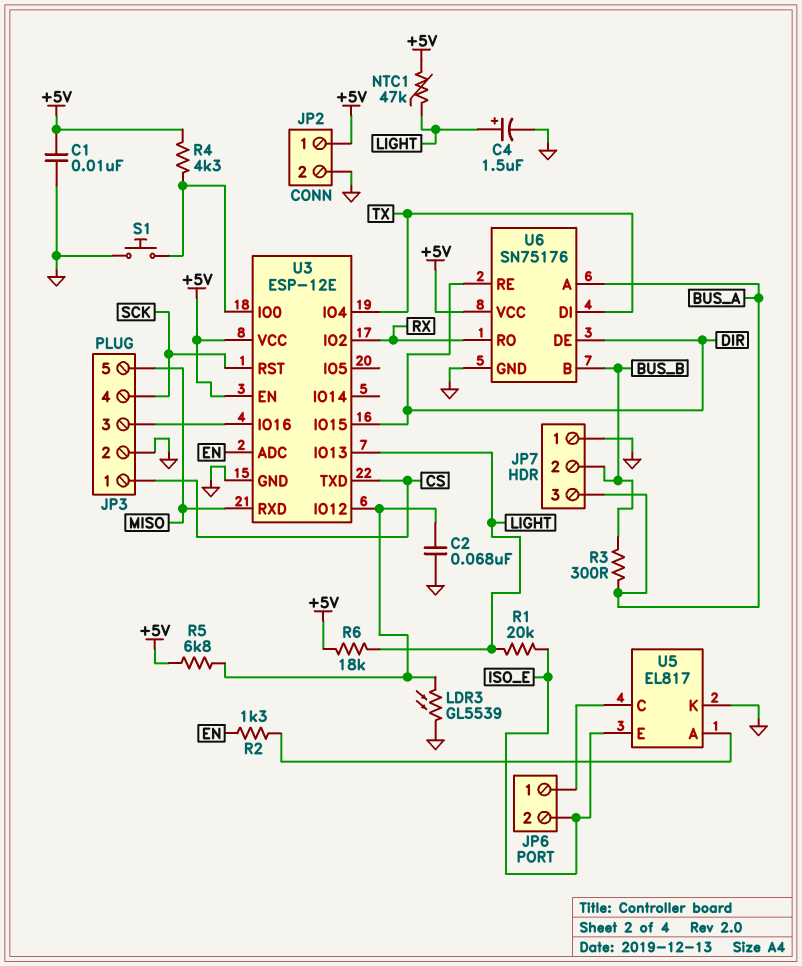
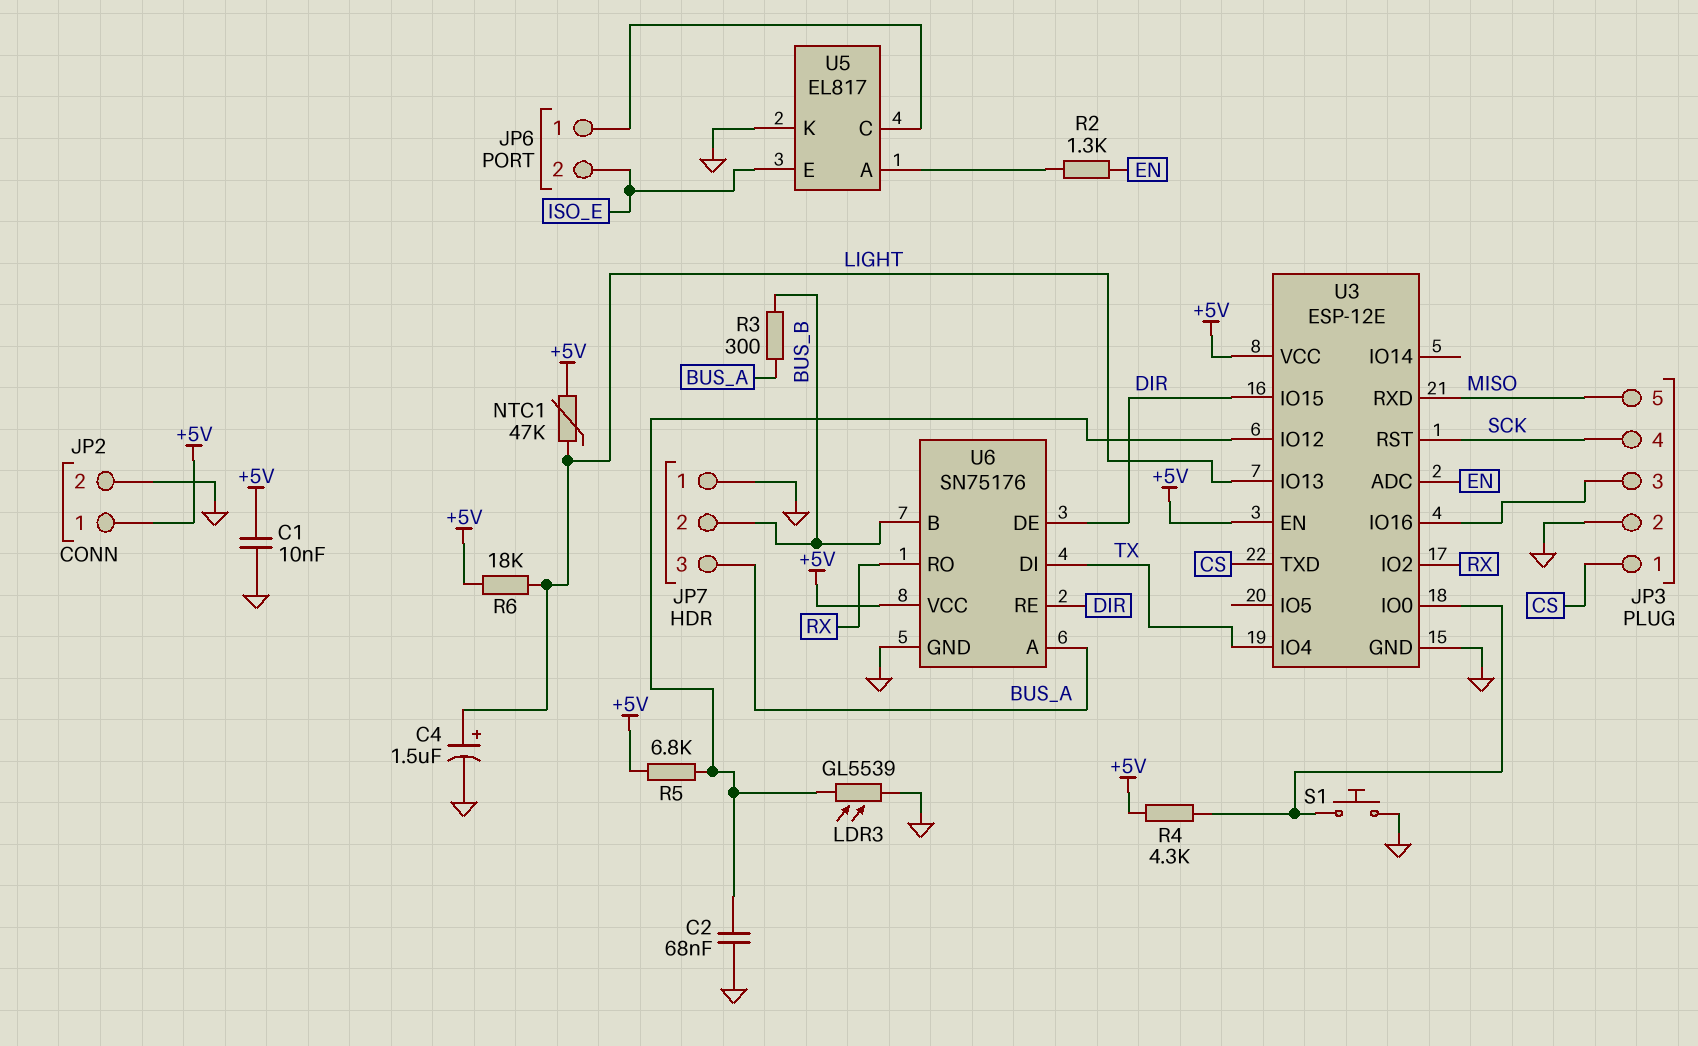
R1: 20k (ISO_E, LIGHT) -> none

